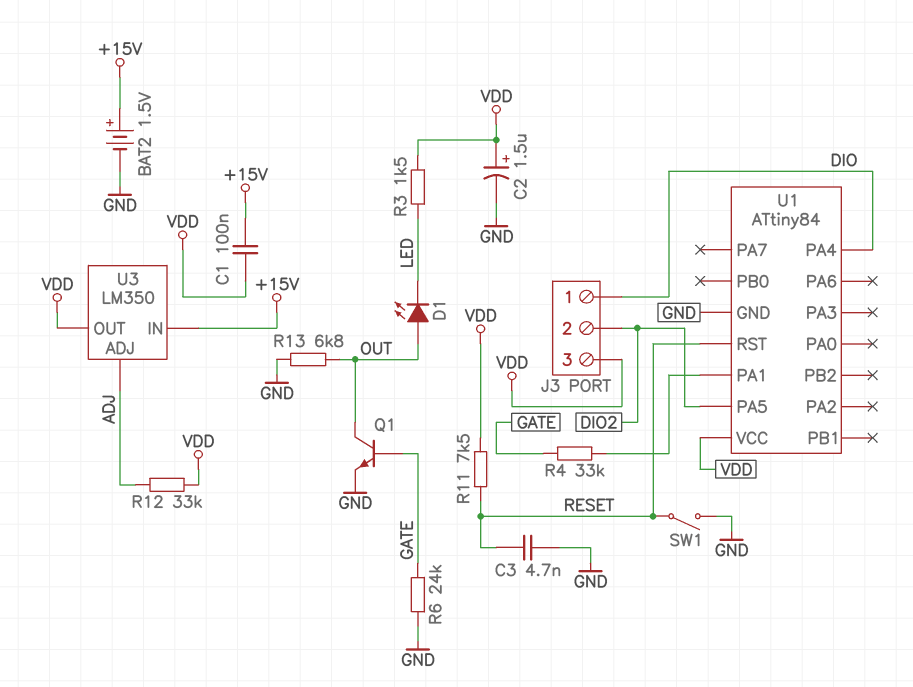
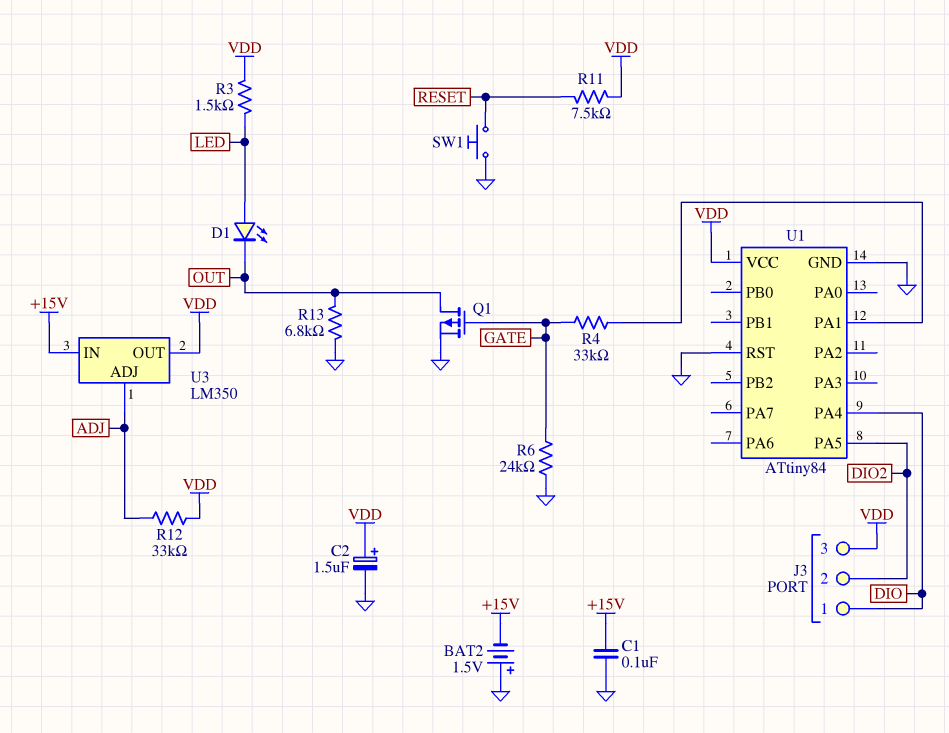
BAT2: 1.5V (plus +15V, minus GND) -> 1.5V (plus GND, minus +15V)
C1: 100nF (+15V, VDD) -> 100nF (+15V, GND)
C3: 4.7nF (GND, RESET) -> none
D1: LED (A OUT, K LED) -> LED (A LED, K OUT)
Q1: NPN (B GATE, C OUT, E GND) -> PMOS (G GATE, D OUT, S GND)
SW1: switch (GND, RESET) -> button (GND, RESET)
U1 pin RST: RESET -> GND

